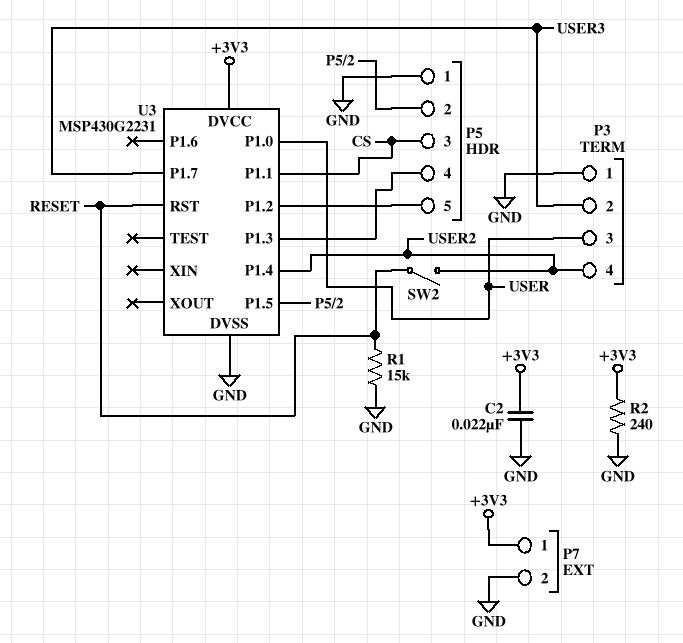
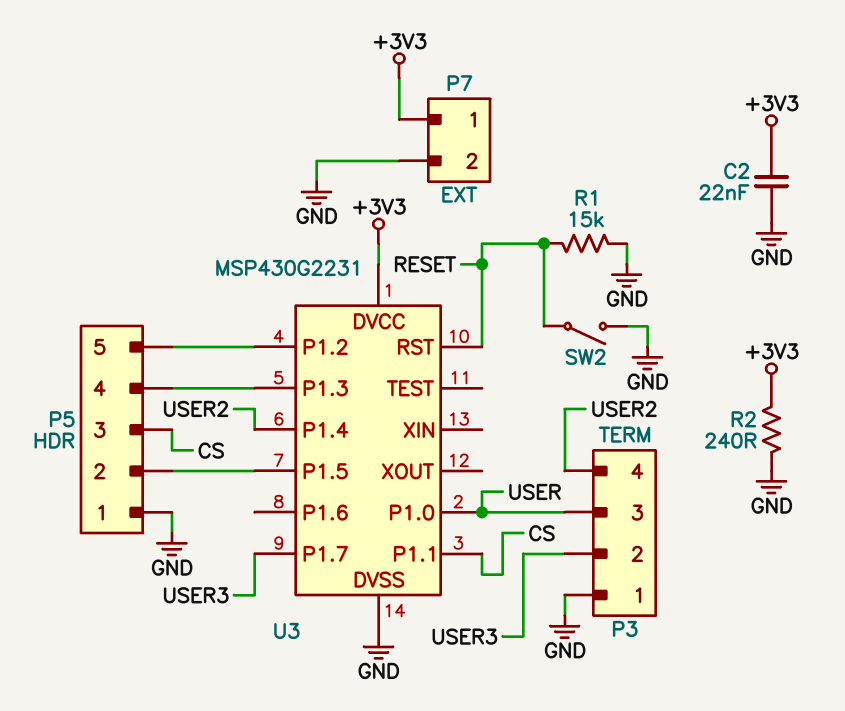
SW2: switch (RESET, USER2) -> switch (GND, RESET)

